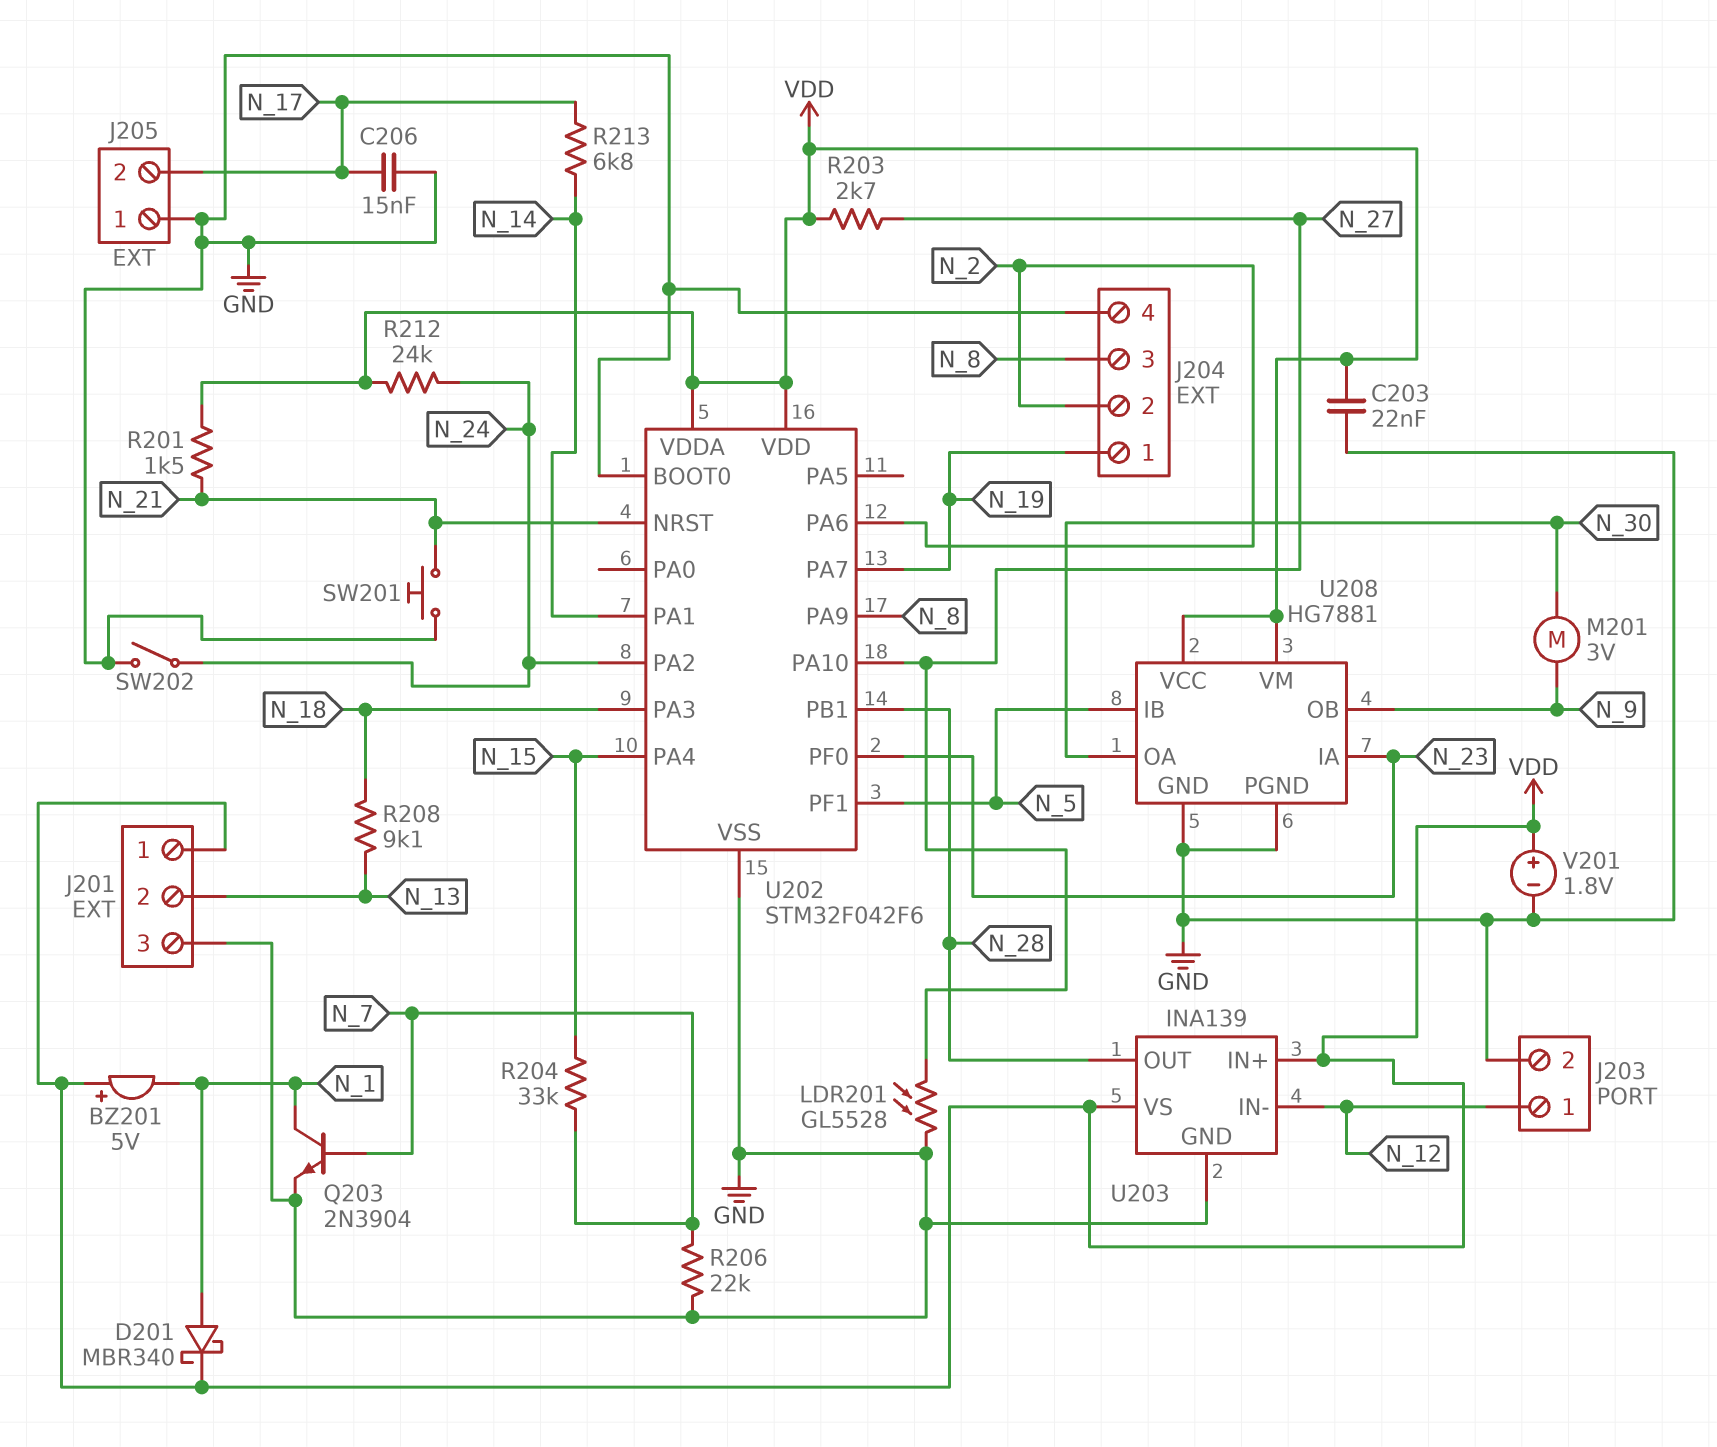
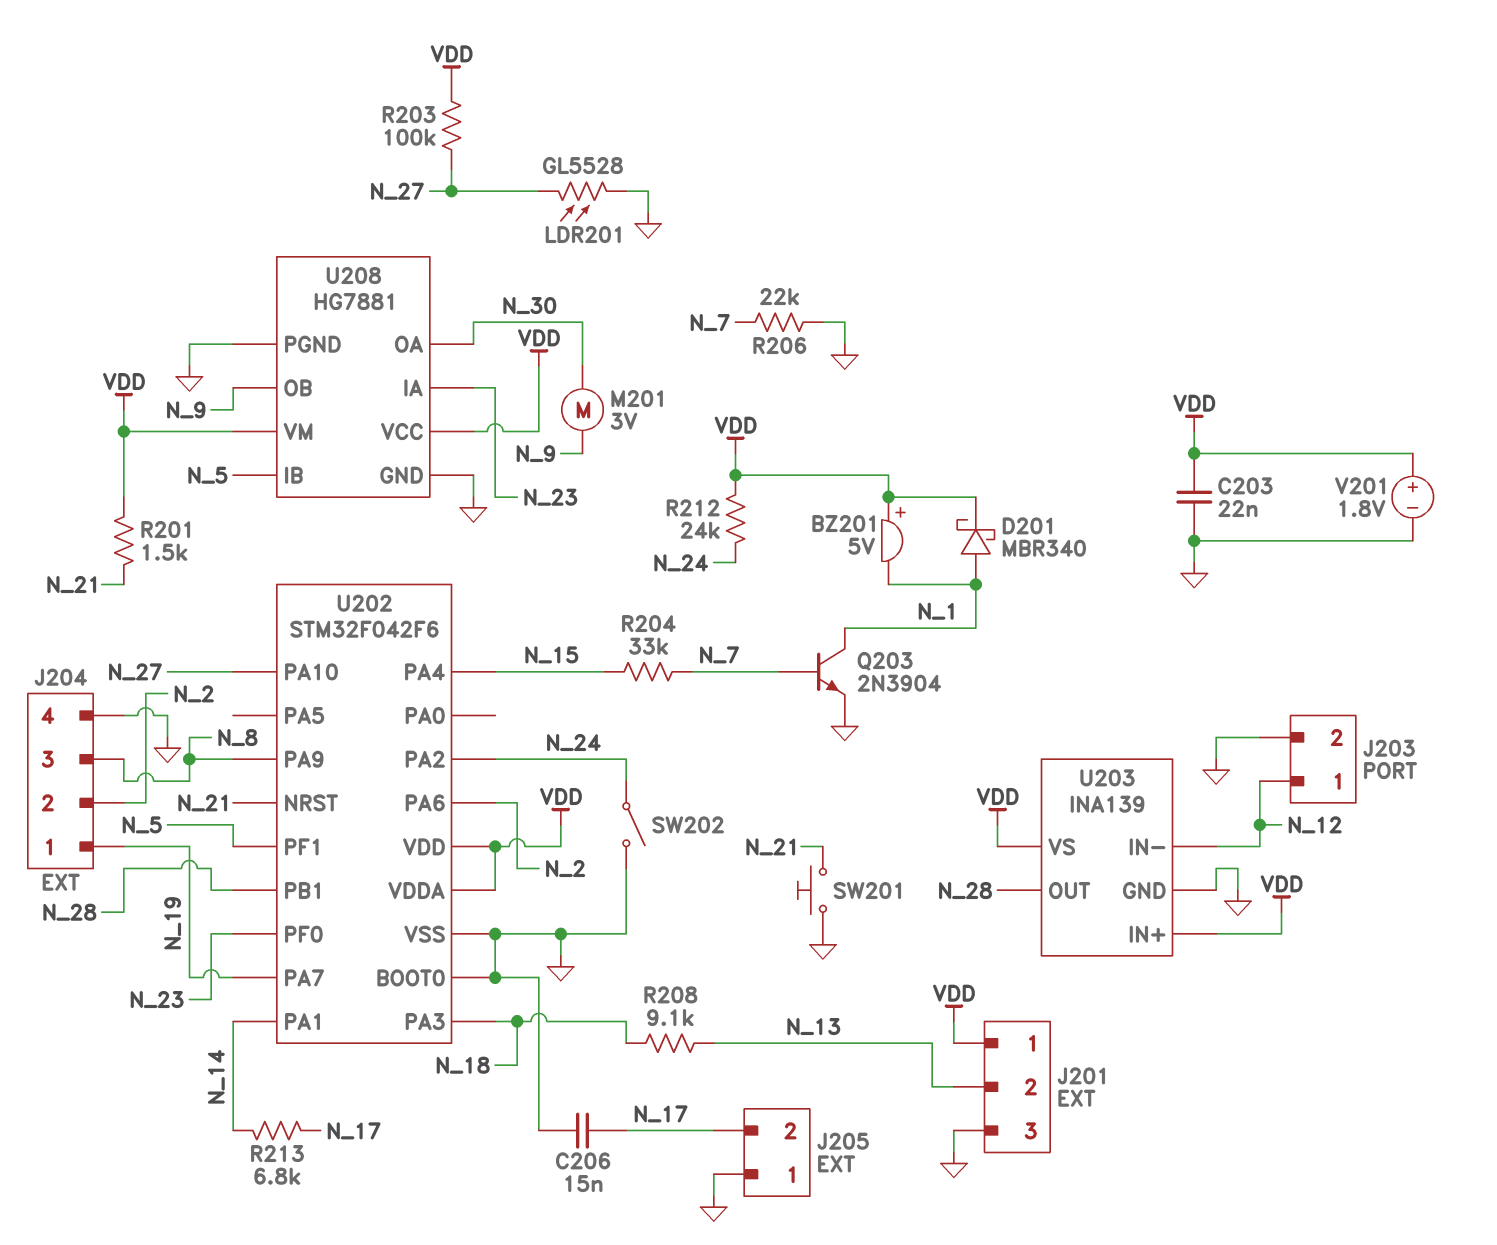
R203: 2.7k (N_27, VDD) -> 100k (N_27, VDD)

